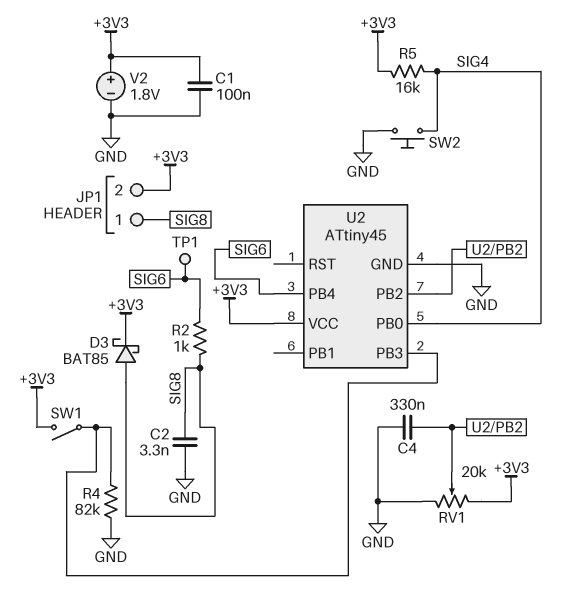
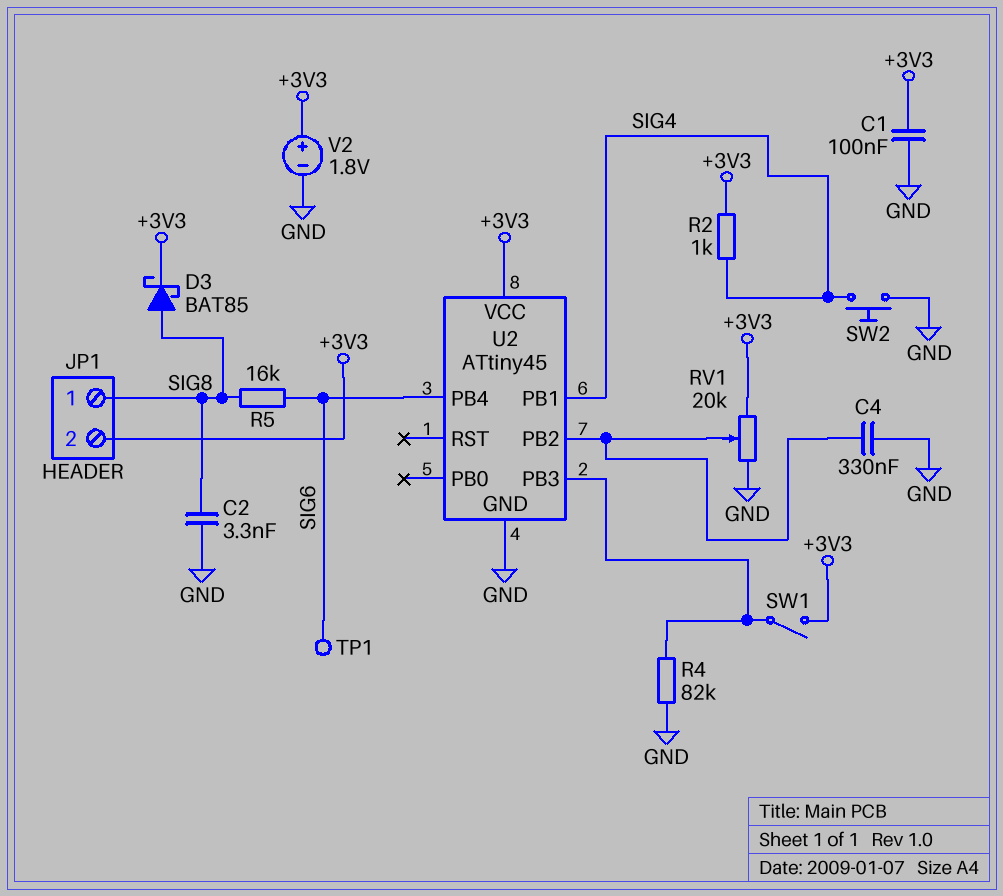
R2: 1k (SIG6, SIG8) -> 1k (+3V3, SIG4)
R5: 16k (+3V3, SIG4) -> 16k (SIG6, SIG8)
U2 pin PB0: SIG4 -> none
U2 pin PB1: none -> SIG4

